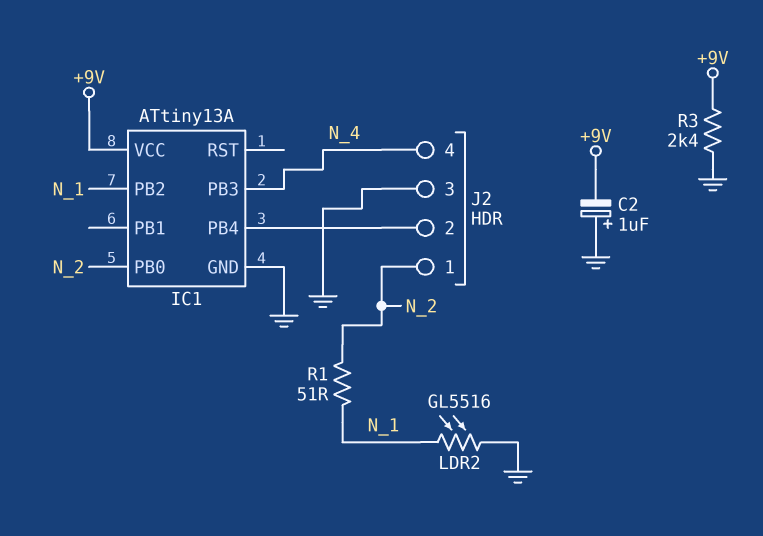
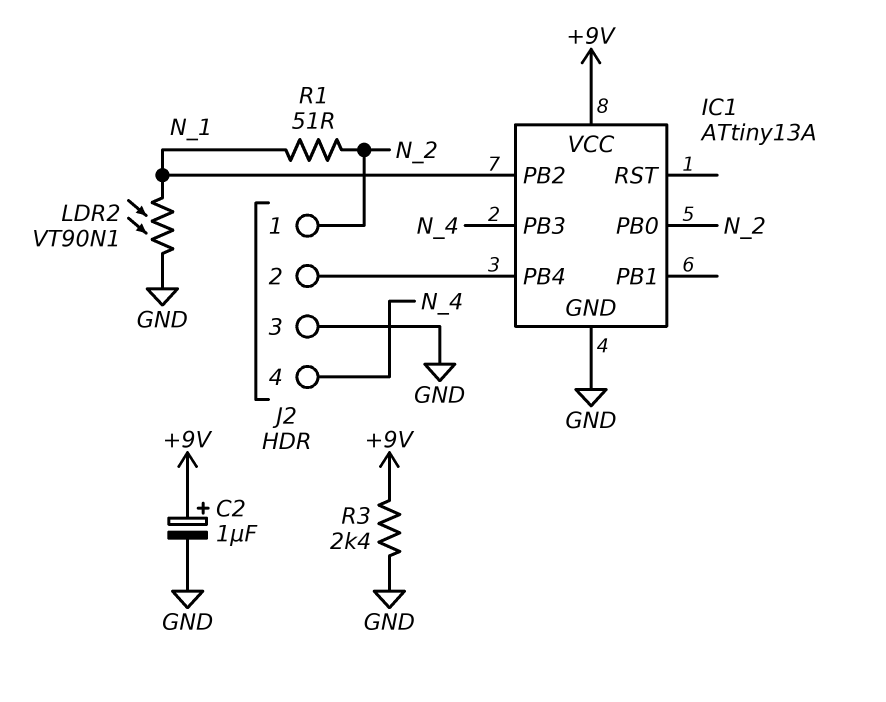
C2: 1uF (plus GND, minus +9V) -> 1uF (plus +9V, minus GND)
LDR2: GL5516 (GND, N_1) -> VT90N1 (GND, N_1)

